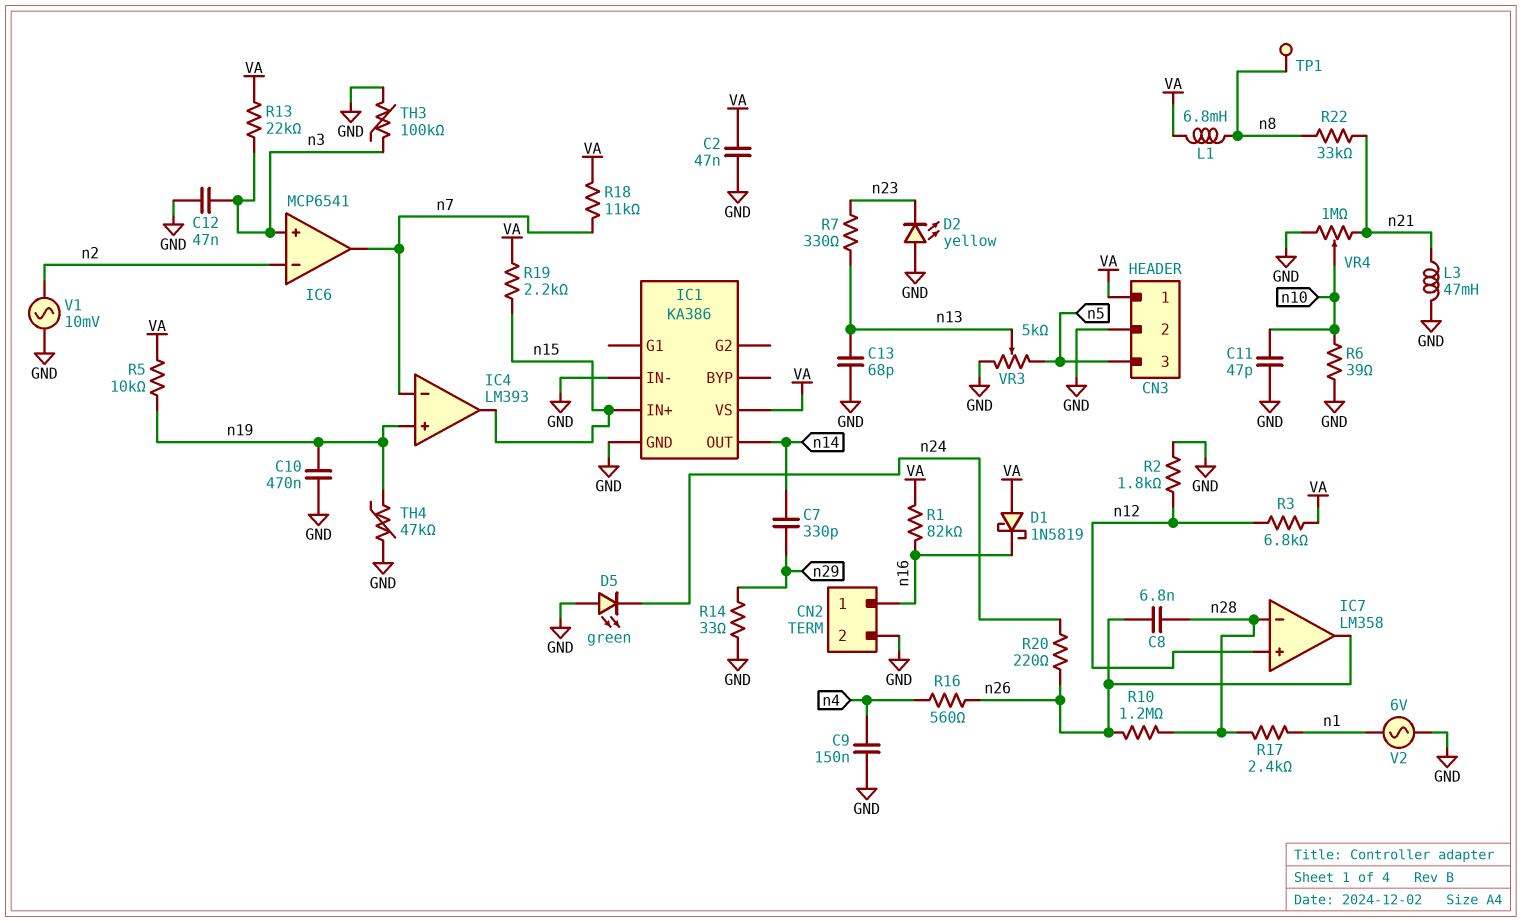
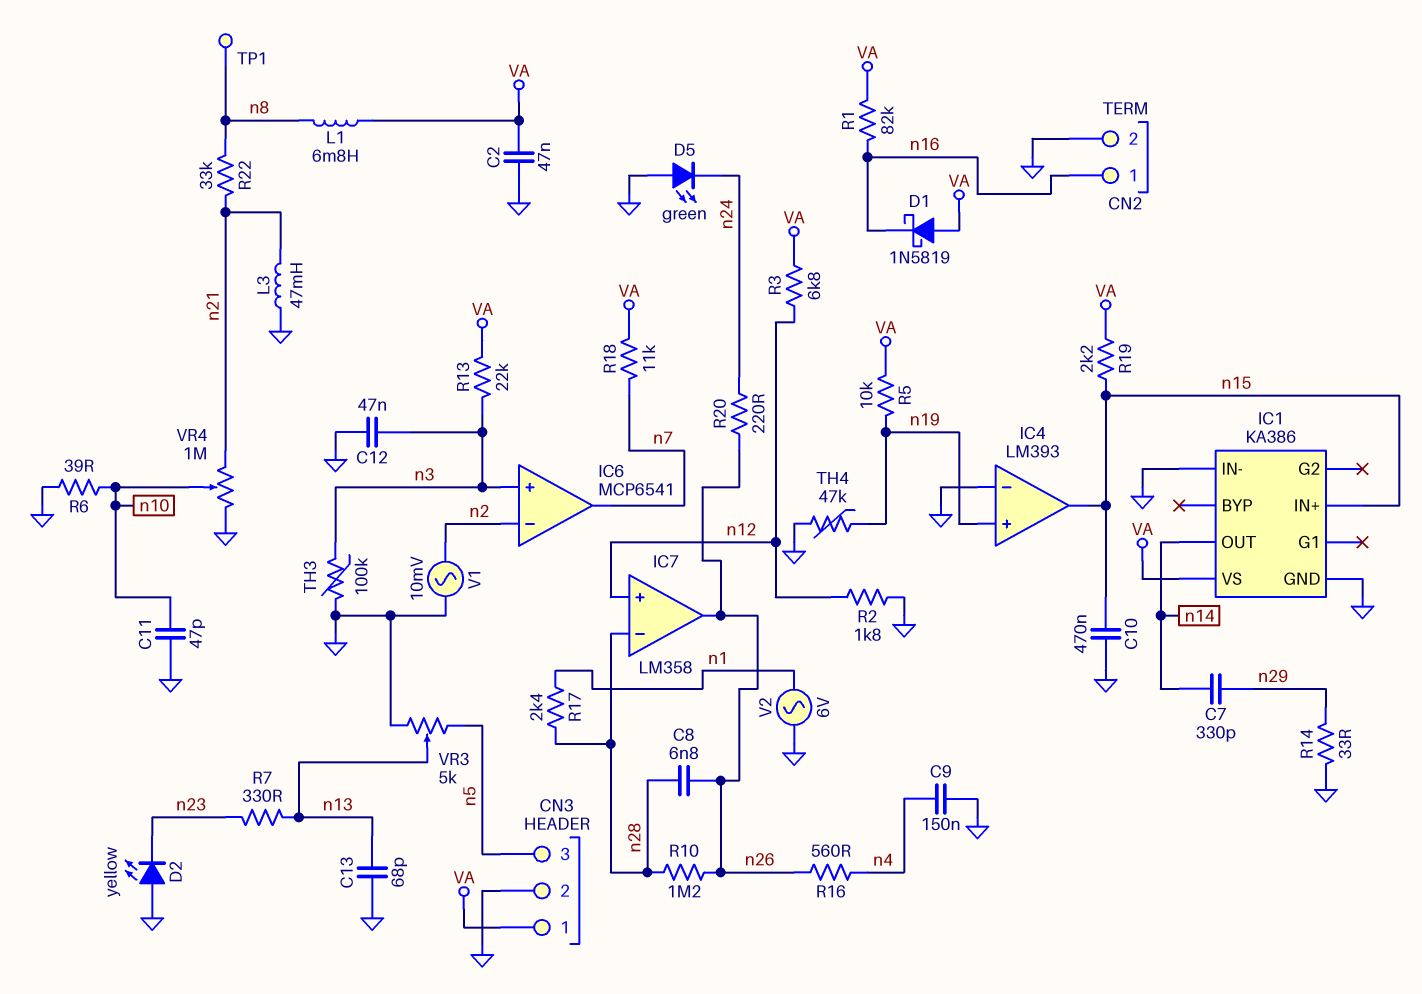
C10: 470nF (GND, n19) -> 470nF (GND, n15)
IC4 pin in-: n7 -> GND

